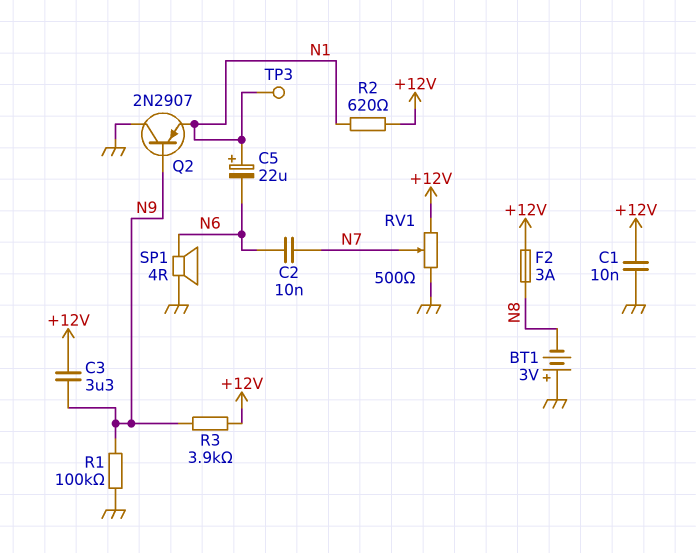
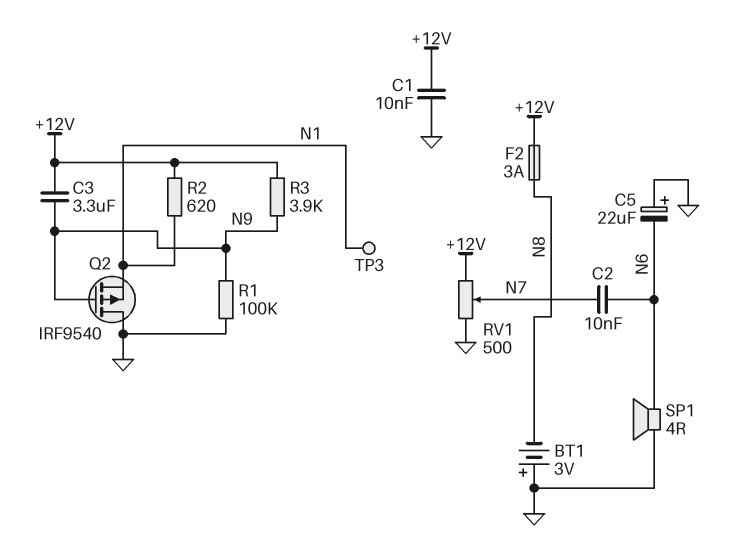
C5: 22uF (plus N1, minus N6) -> 22uF (plus GND, minus N6)
Q2: PNP 2N2907 (B N9, C GND, E N1) -> PMOS IRF9540 (G N9, D GND, S N1)

